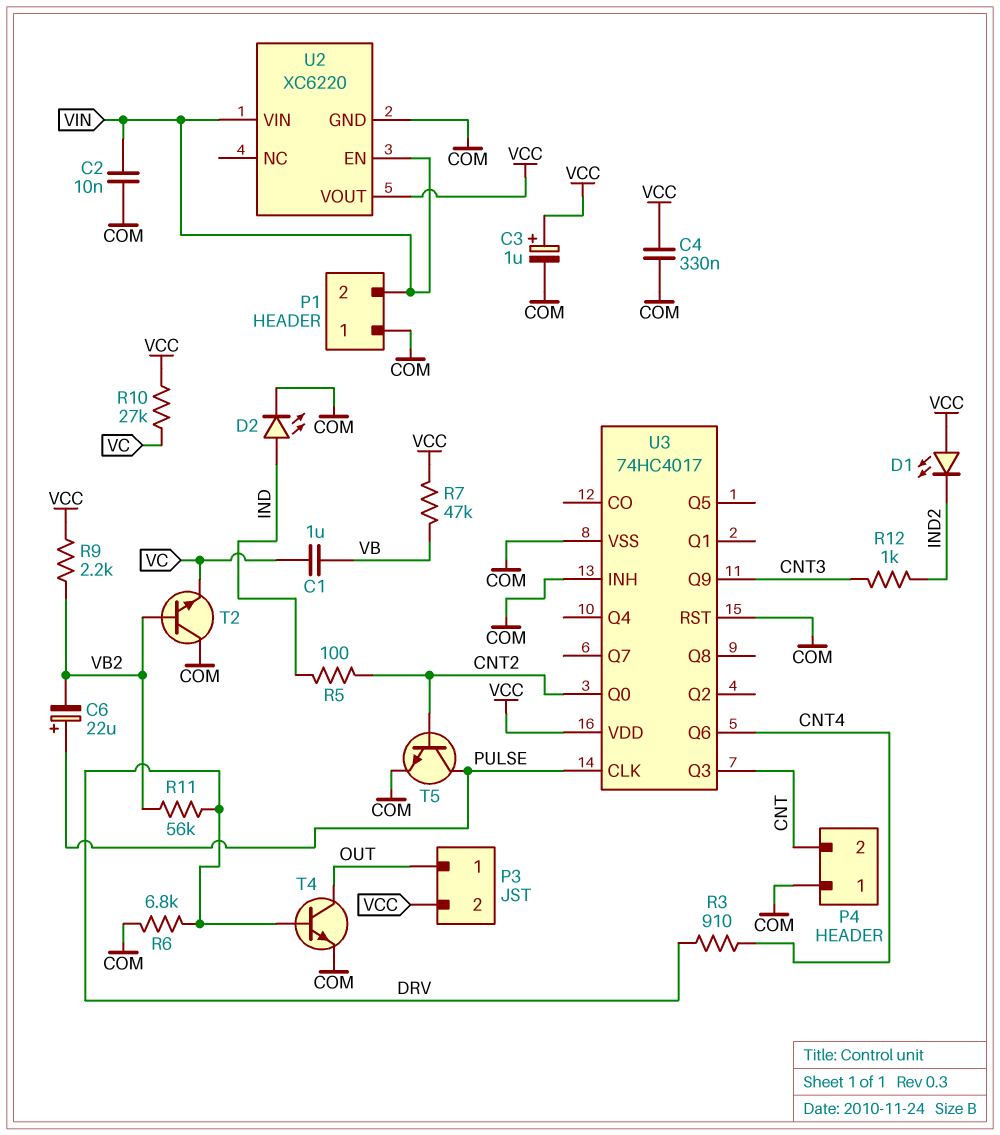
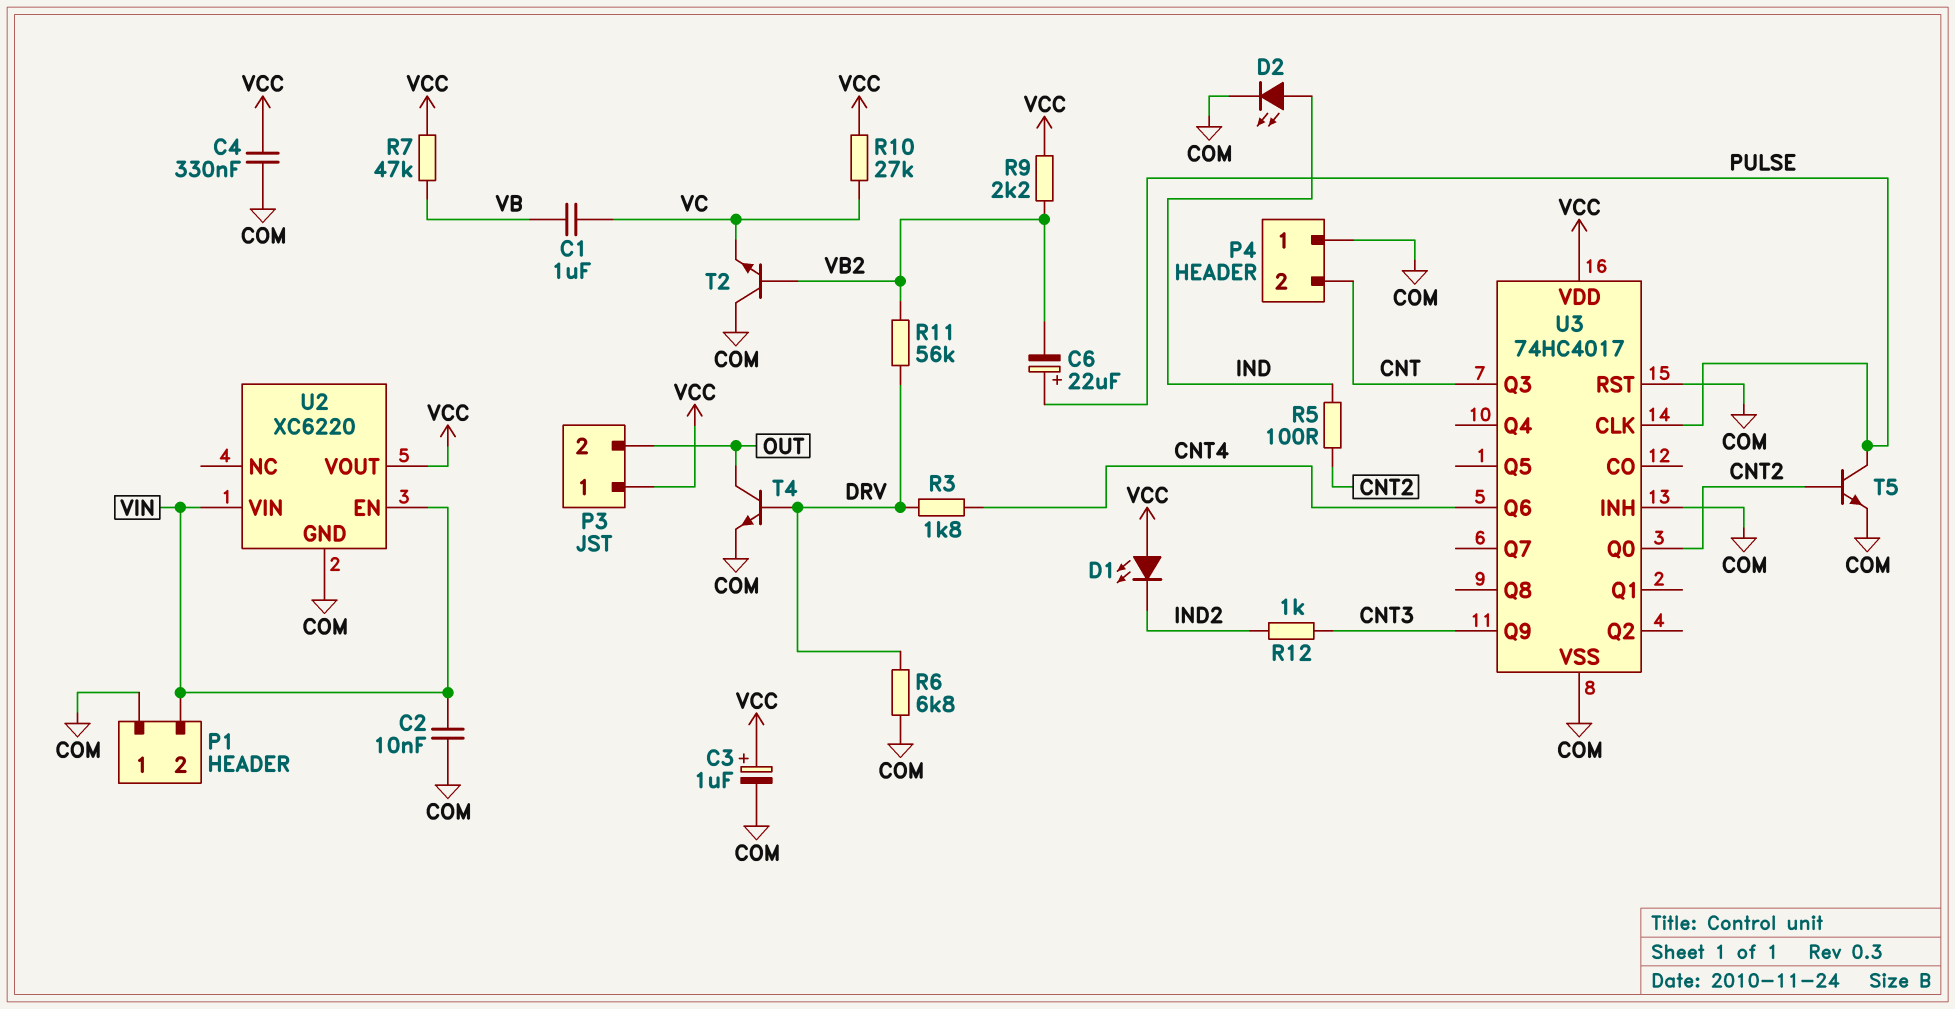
P3 pin 1: OUT -> VCC
P3 pin 2: VCC -> OUT
R3: 910 (CNT4, DRV) -> 1.8k (CNT4, DRV)

